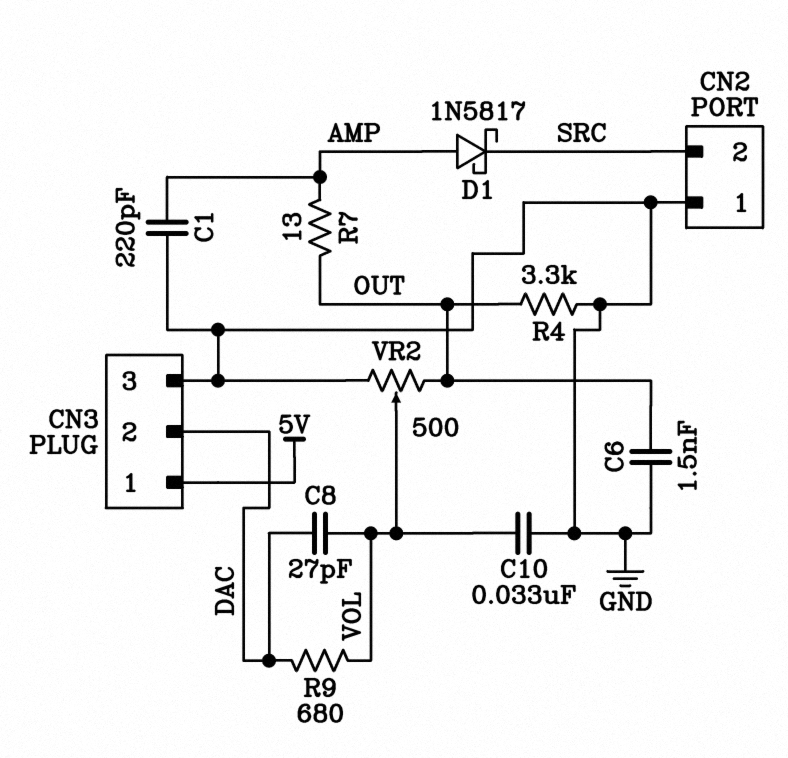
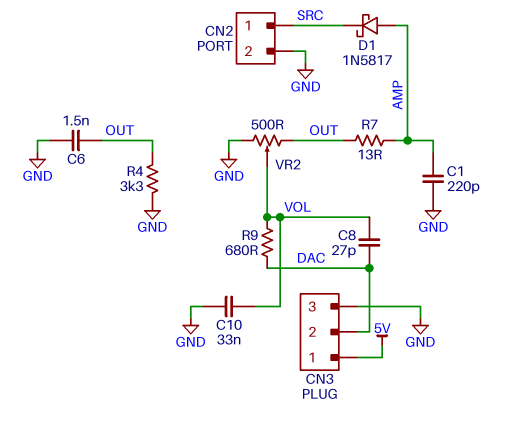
CN2 pin 1: GND -> SRC
CN2 pin 2: SRC -> GND

